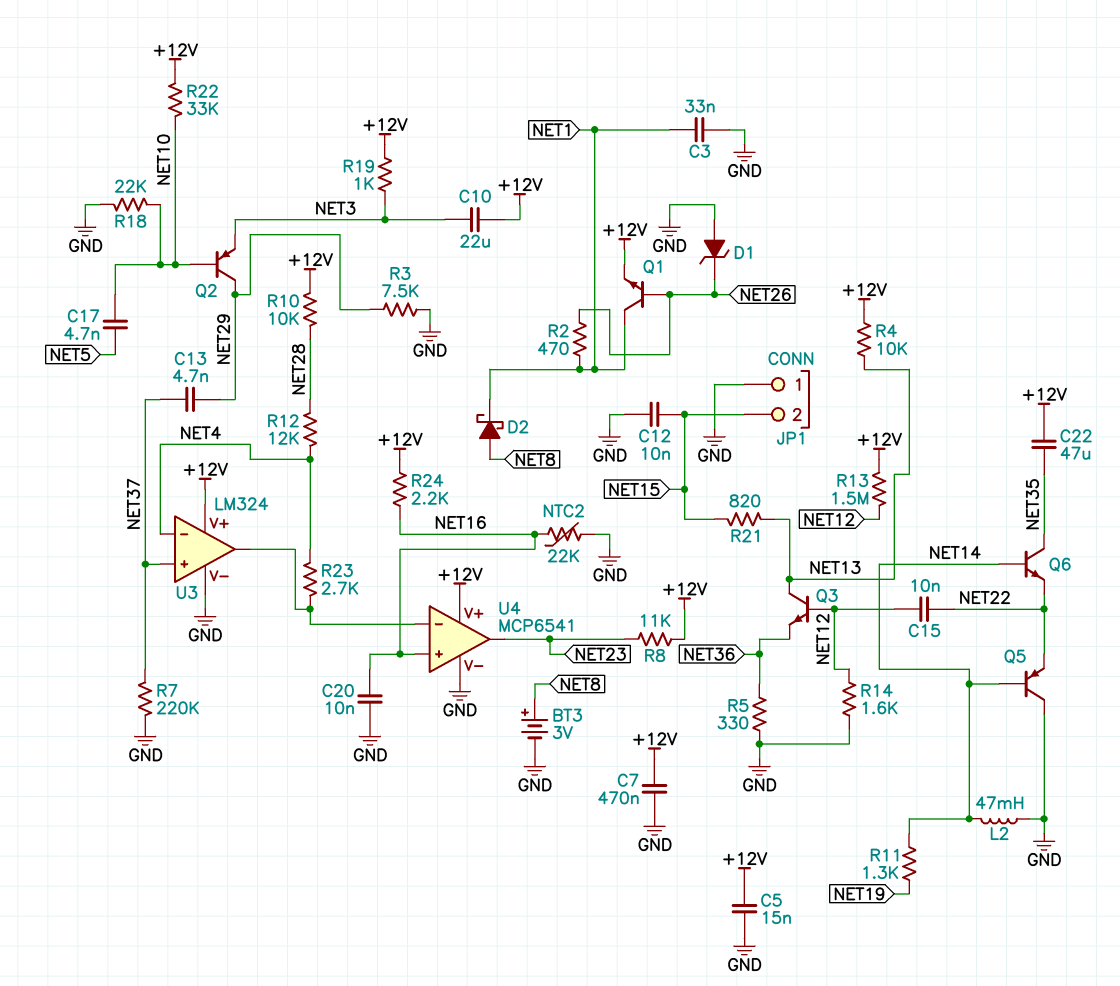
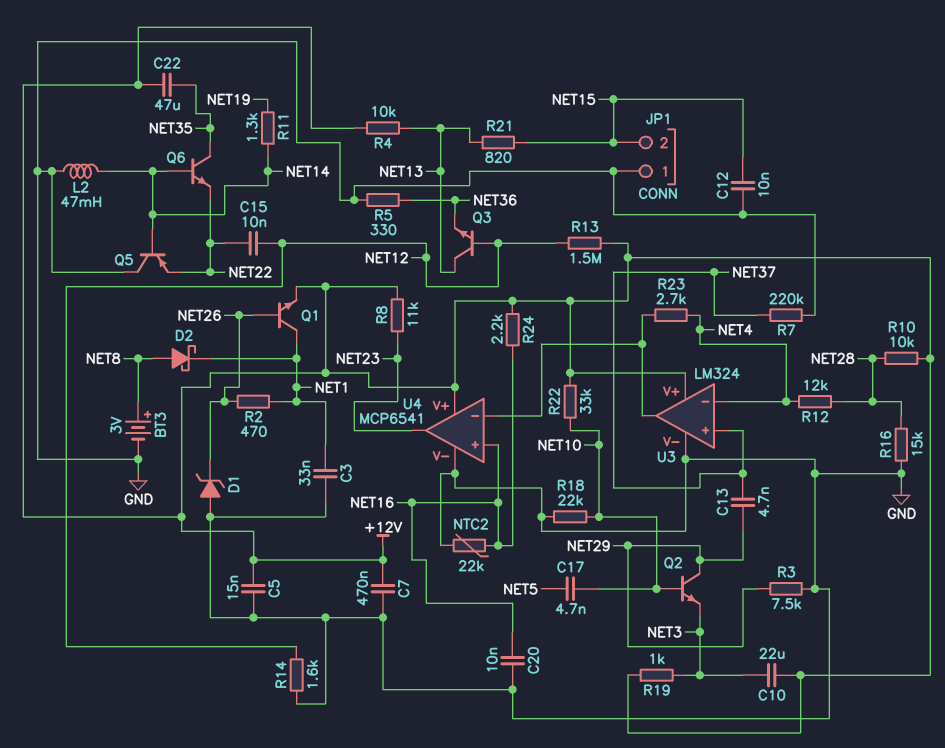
Q2: PNP (B NET10, C NET29, E NET3) -> NPN (B NET10, C NET29, E NET3)
R16: none -> 15k (GND, NET28)

